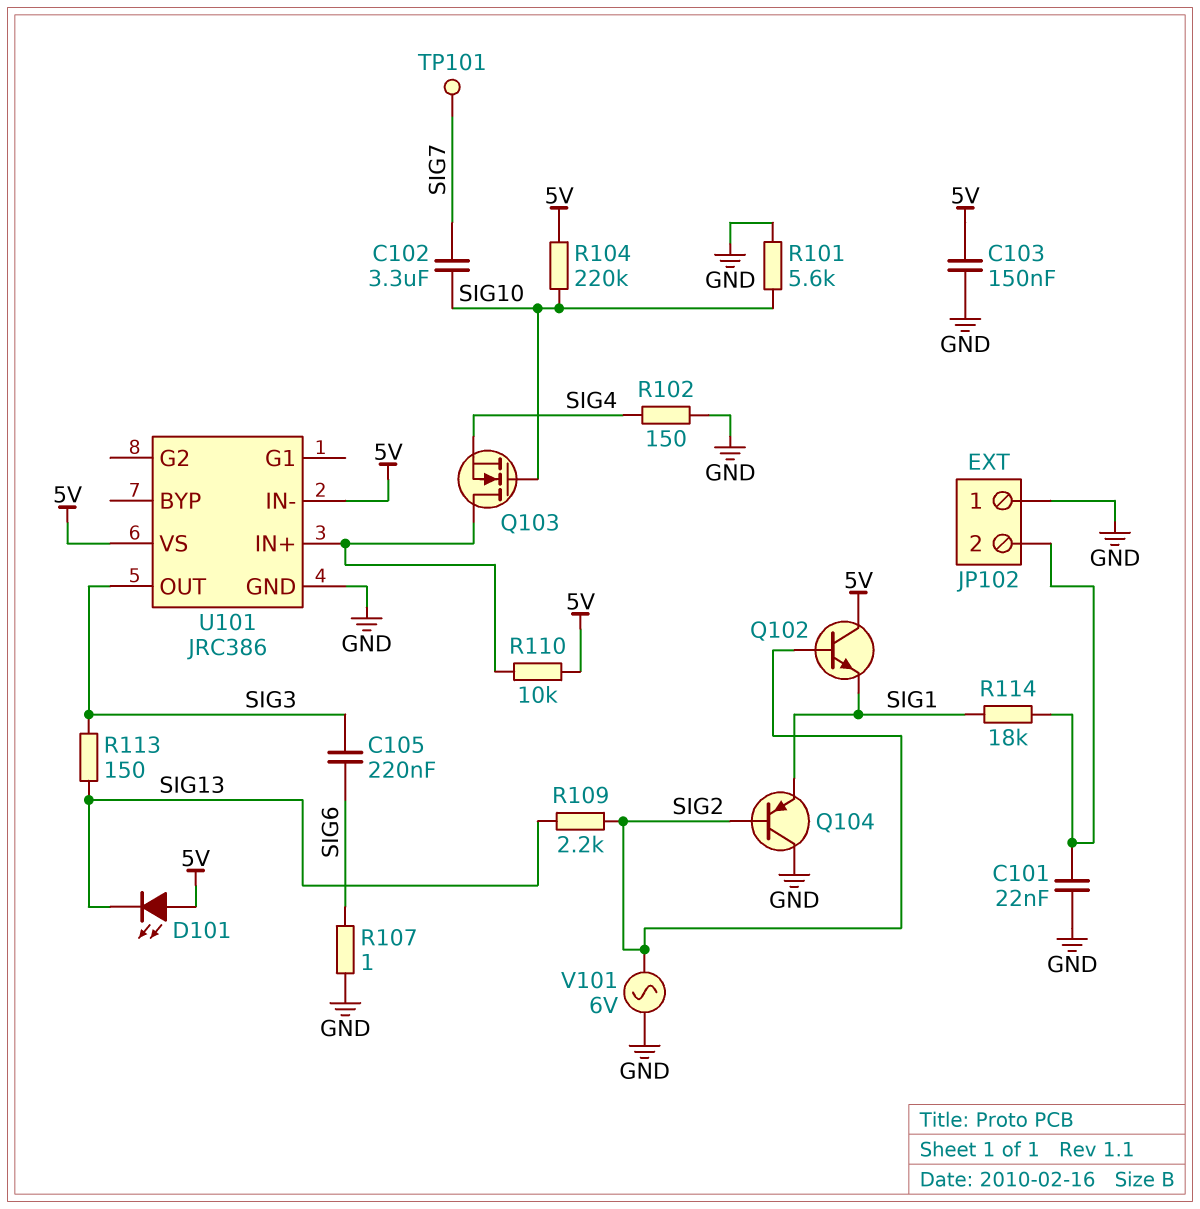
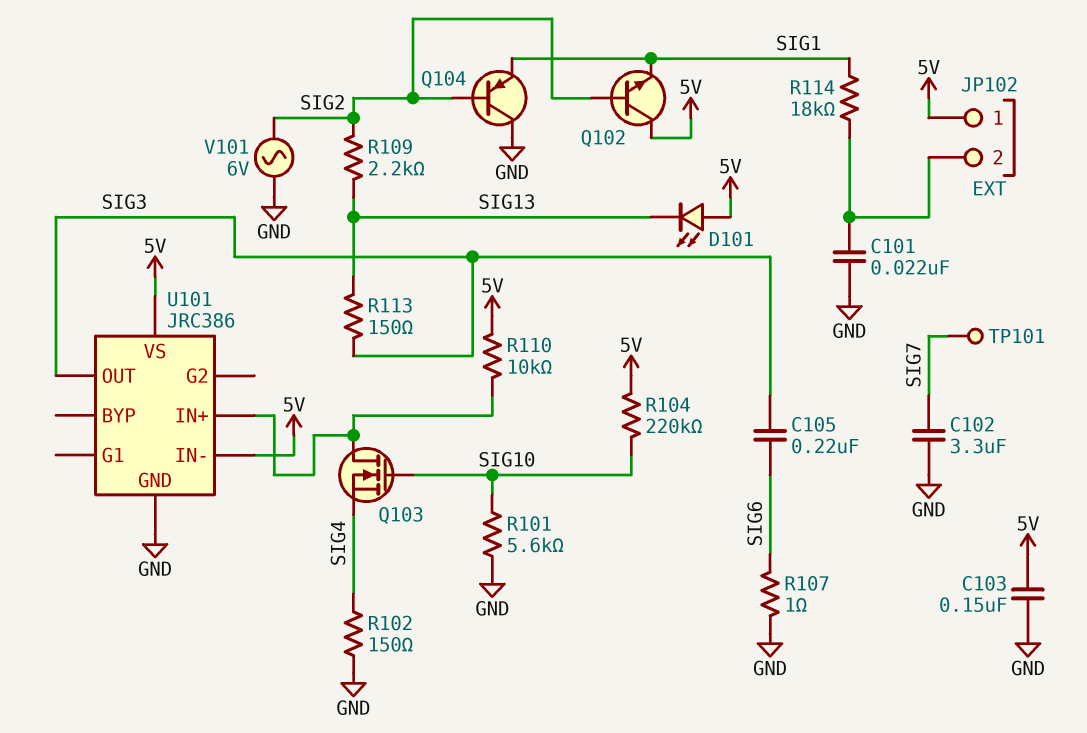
C102: 3.3uF (SIG7, SIG10) -> 3.3uF (GND, SIG7)
JP102 pin 1: GND -> 5V

